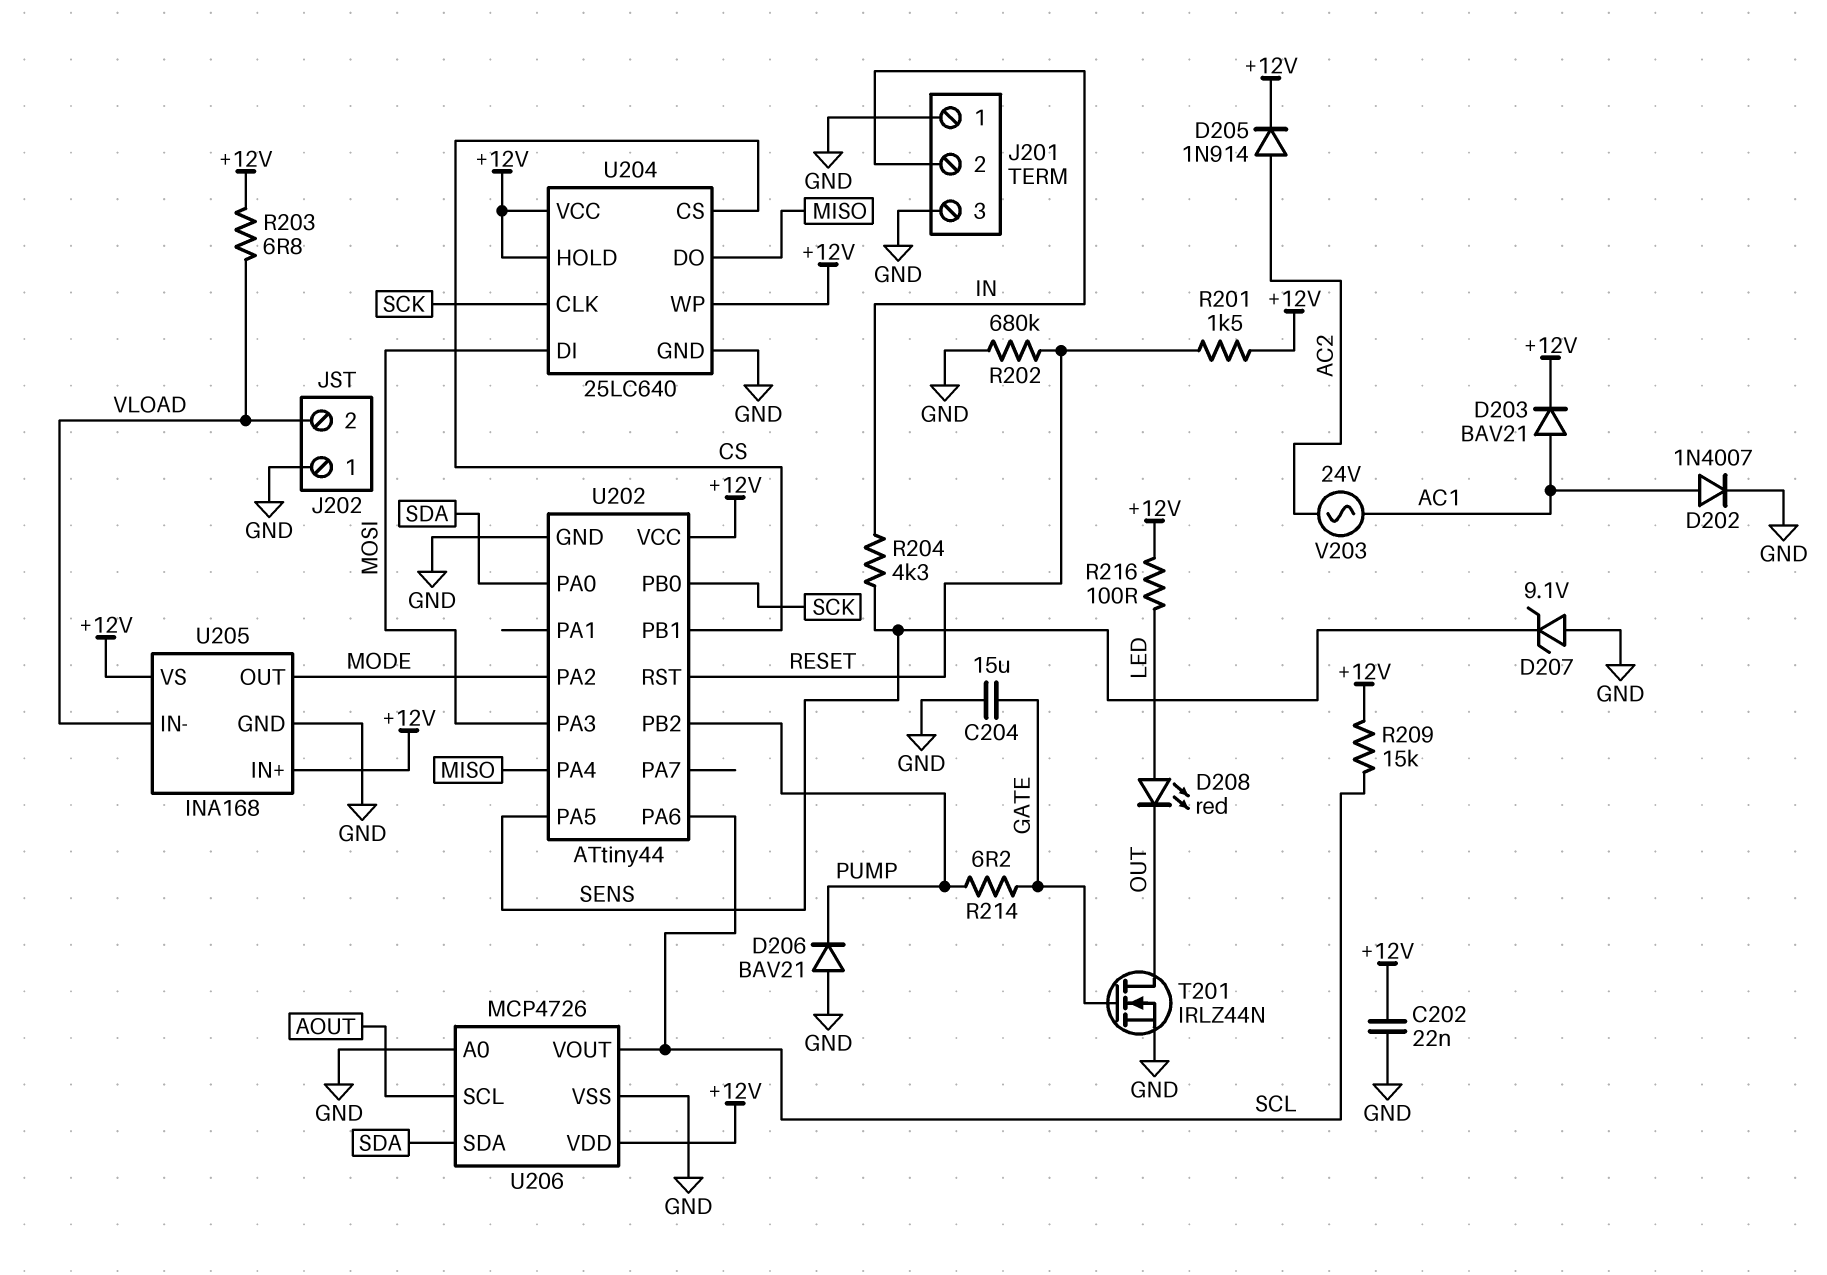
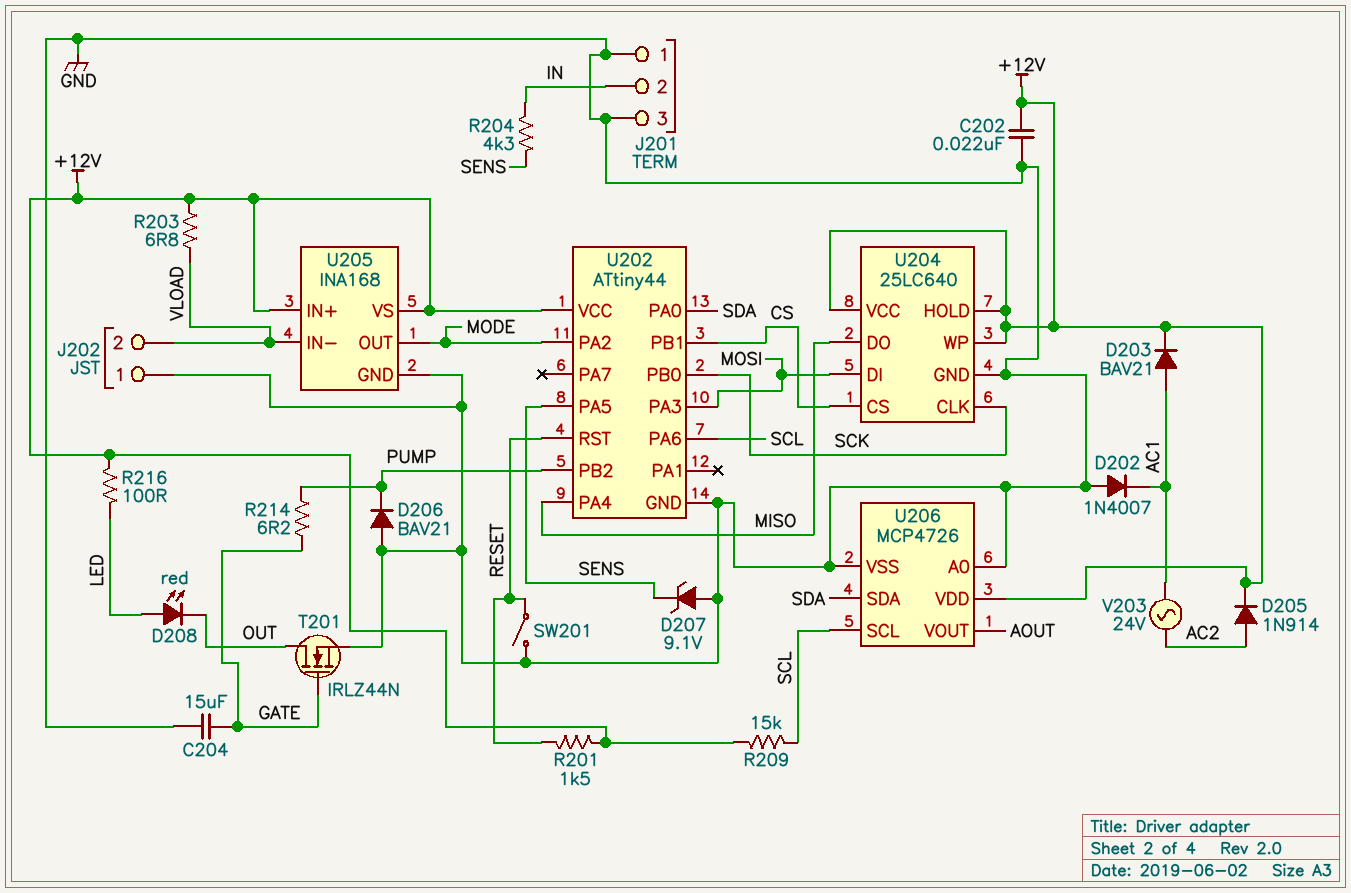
D202: diode 1N4007 (A AC1, K GND) -> diode 1N4007 (A GND, K AC1)
R202: 680k (GND, RESET) -> none
SW201: none -> switch (GND, RESET)
U206 pin SCL: AOUT -> SCL
U206 pin VOUT: SCL -> AOUT

